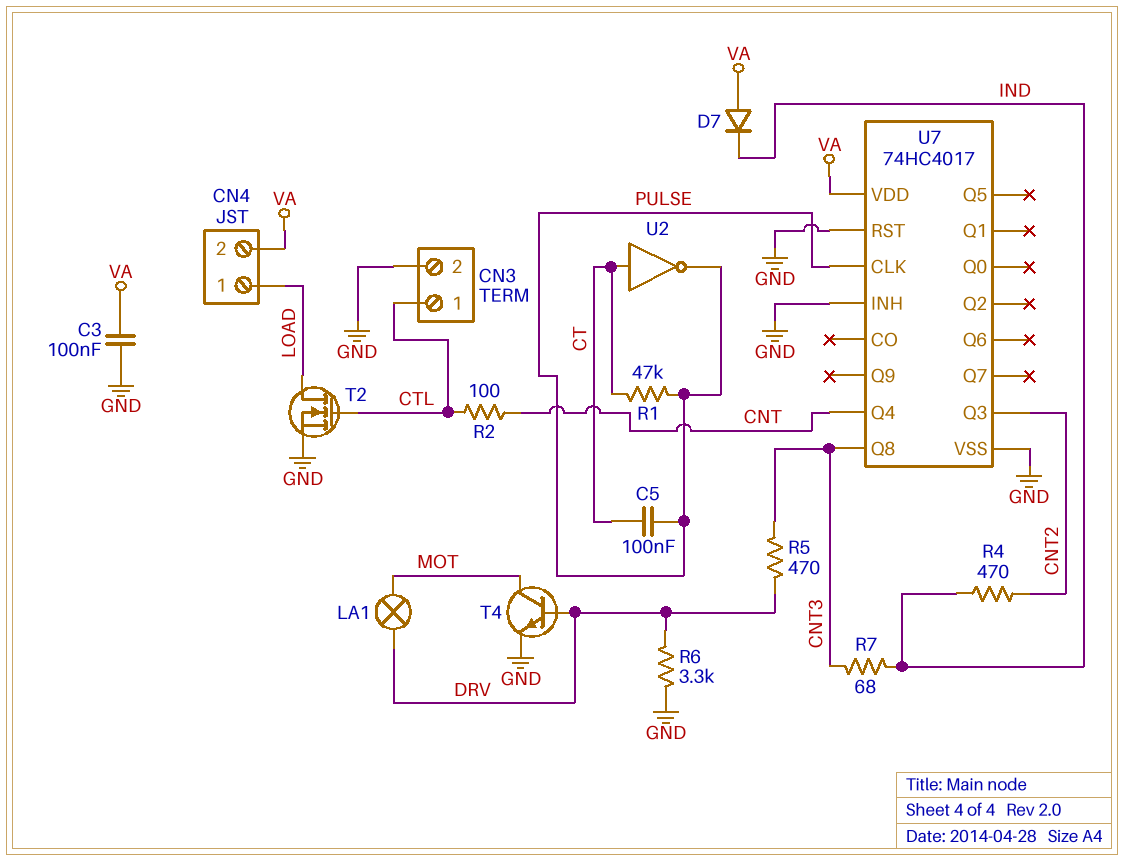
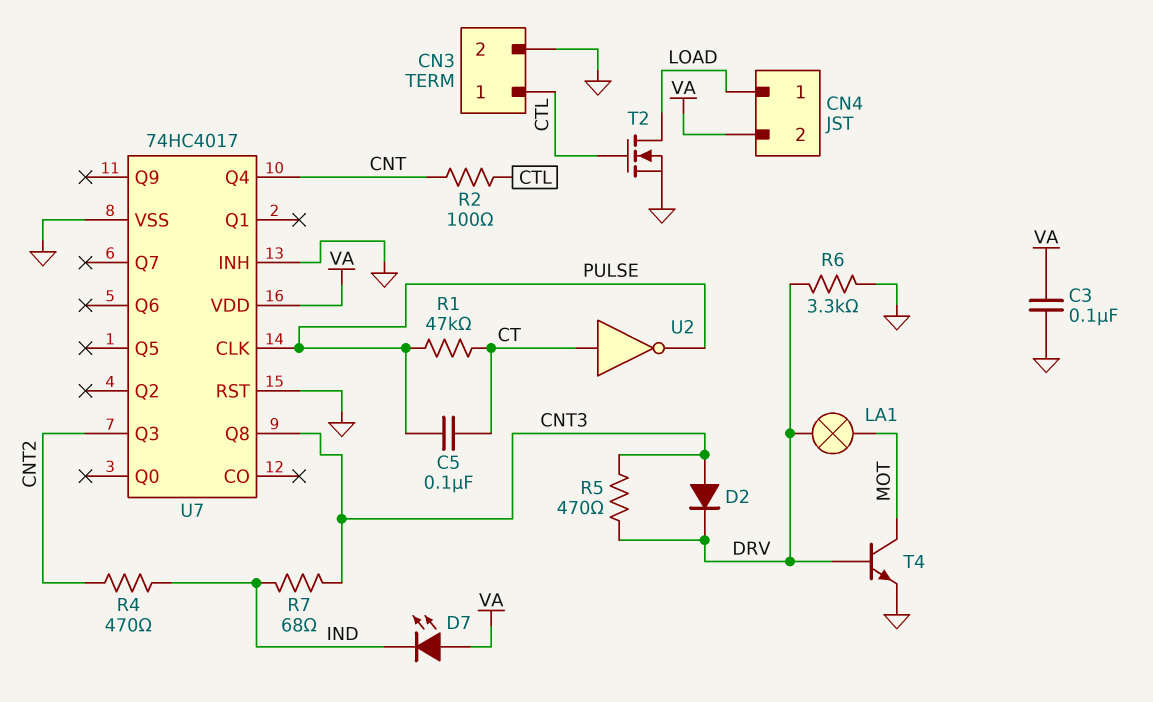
D2: none -> diode (A CNT3, K DRV)
D7: diode (A VA, K IND) -> LED (A VA, K IND)

